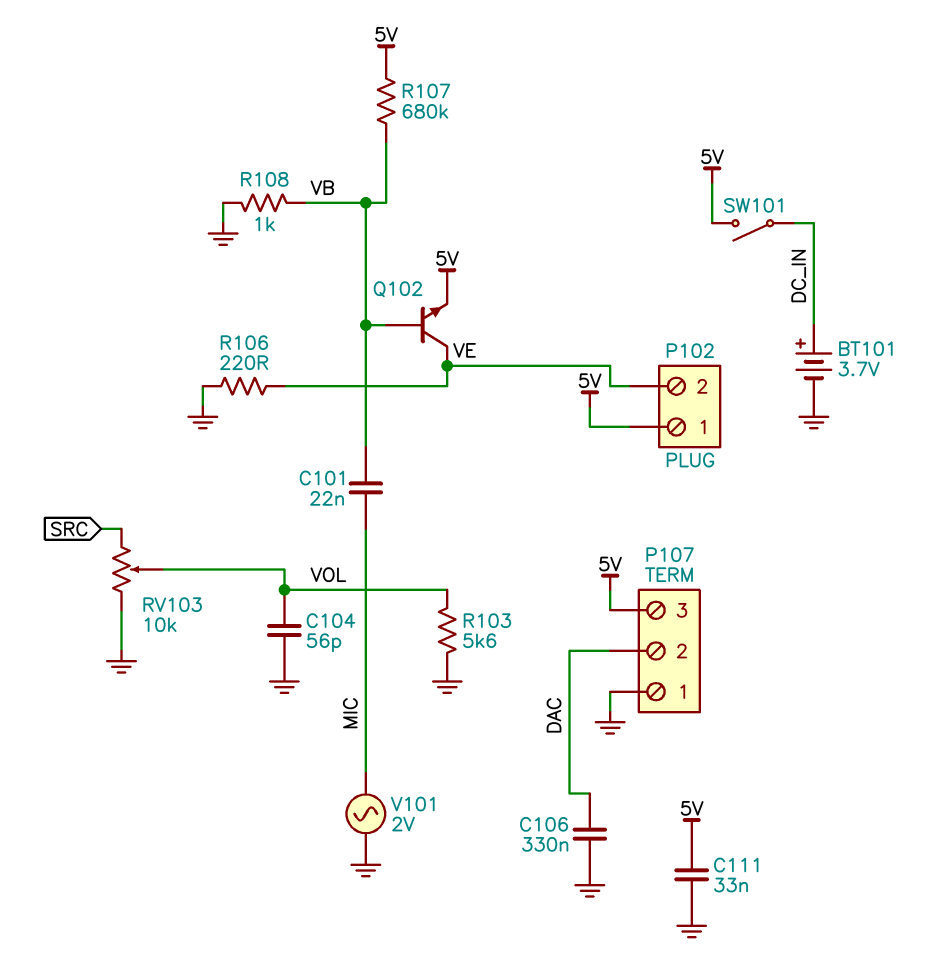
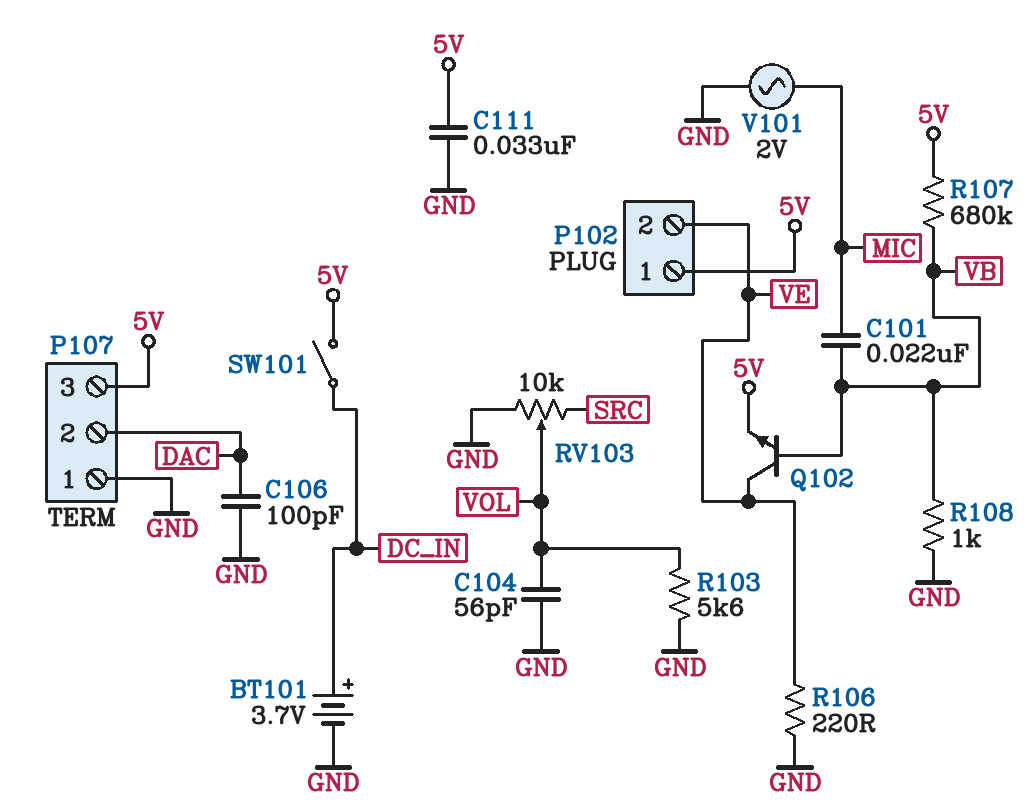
C106: 330nF (DAC, GND) -> 100pF (DAC, GND)

